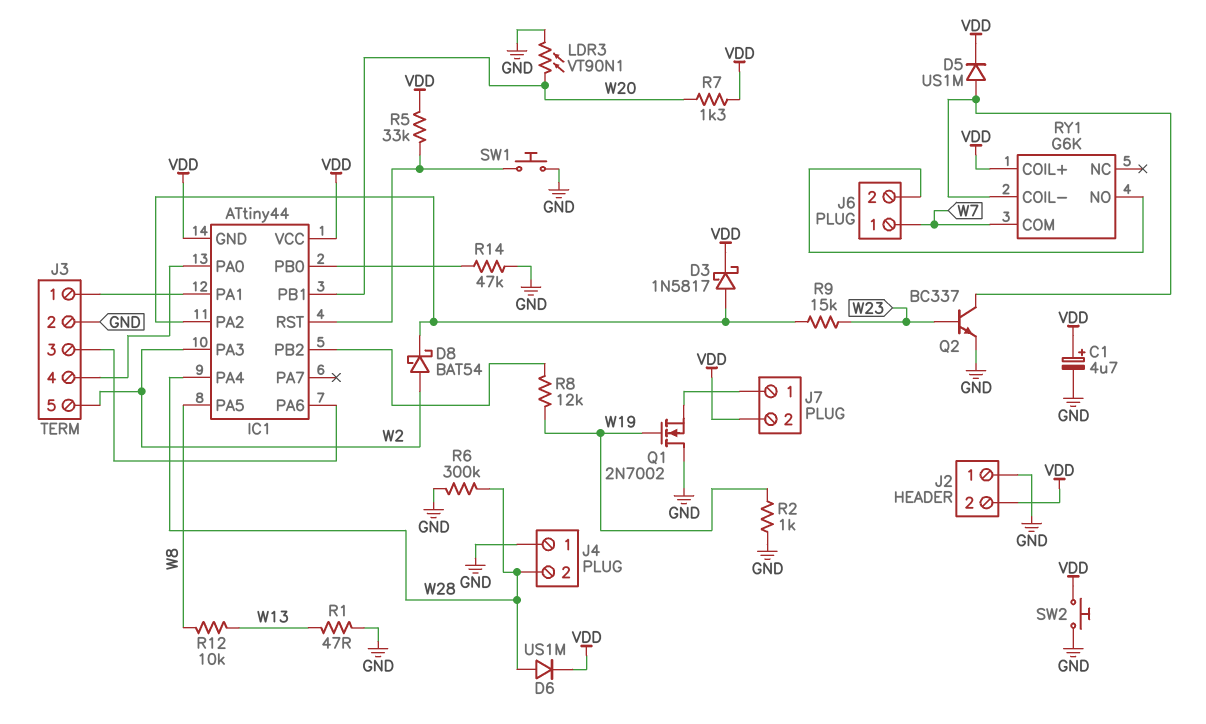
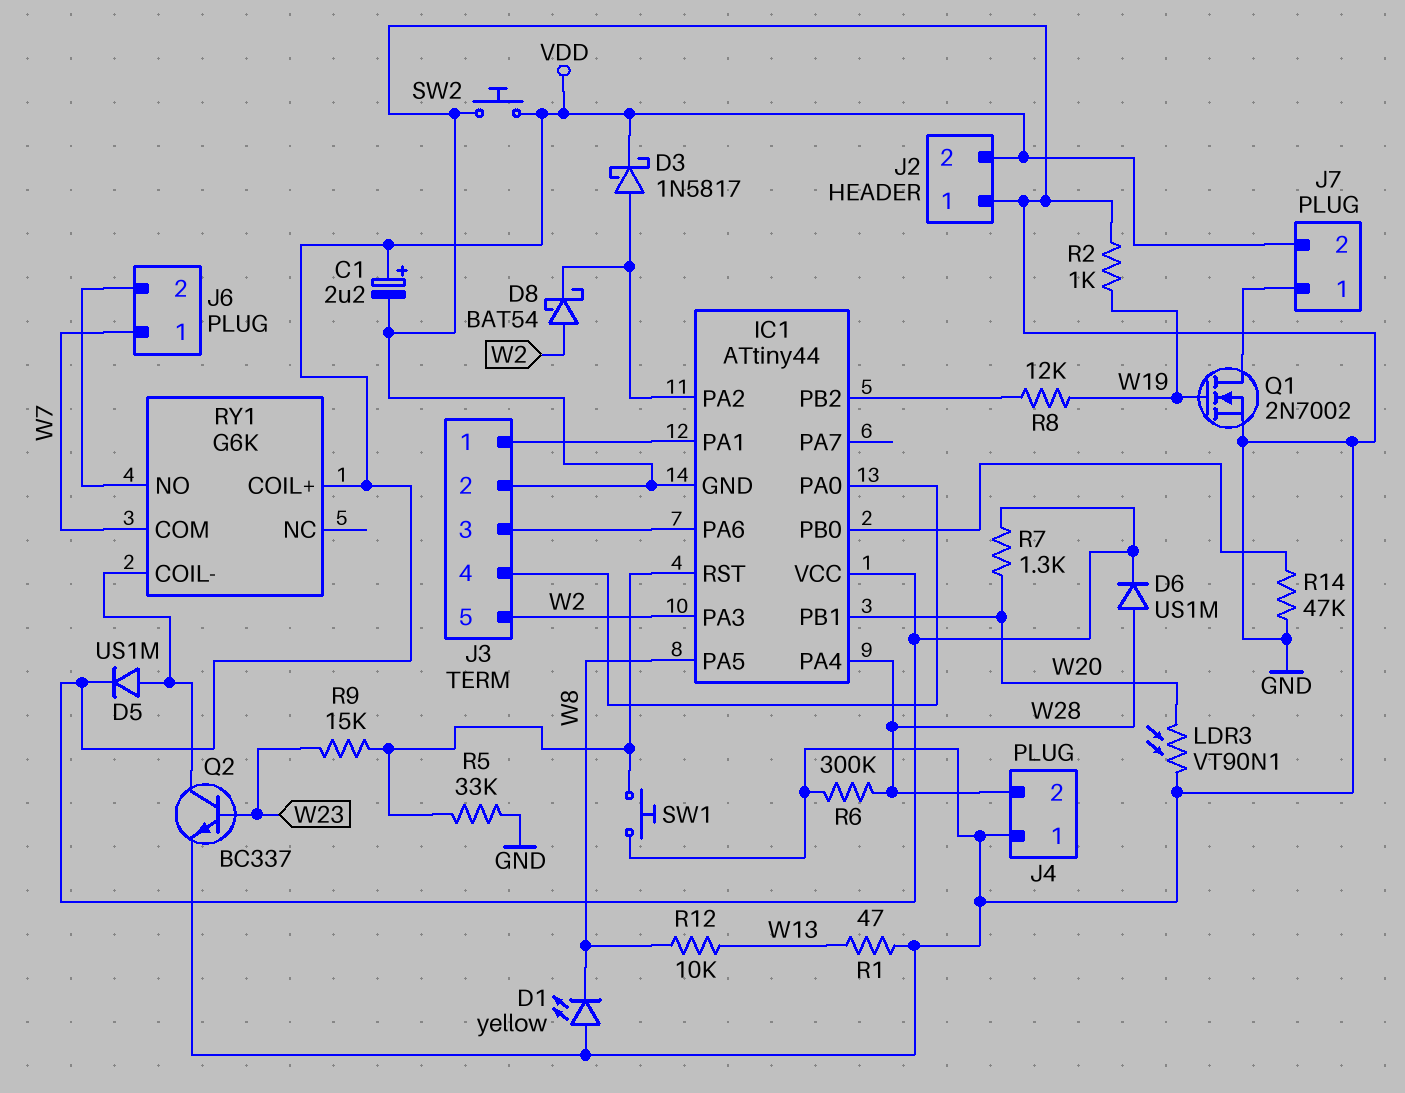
C1: 4.7uF (plus VDD, minus GND) -> 2.2uF (plus VDD, minus GND)
D1: none -> LED yellow (A GND, K W8)
IC1 pin GND: VDD -> GND
Q1: NMOS 2N7002 (G W19, D GND, S J7/1) -> NMOS 2N7002 (G W19, D J7/1, S GND)
R5: 33k (IC1/RST, VDD) -> 33k (GND, IC1/RST)
R9: 15k (IC1/PA2, W23) -> 15k (IC1/RST, W23)

